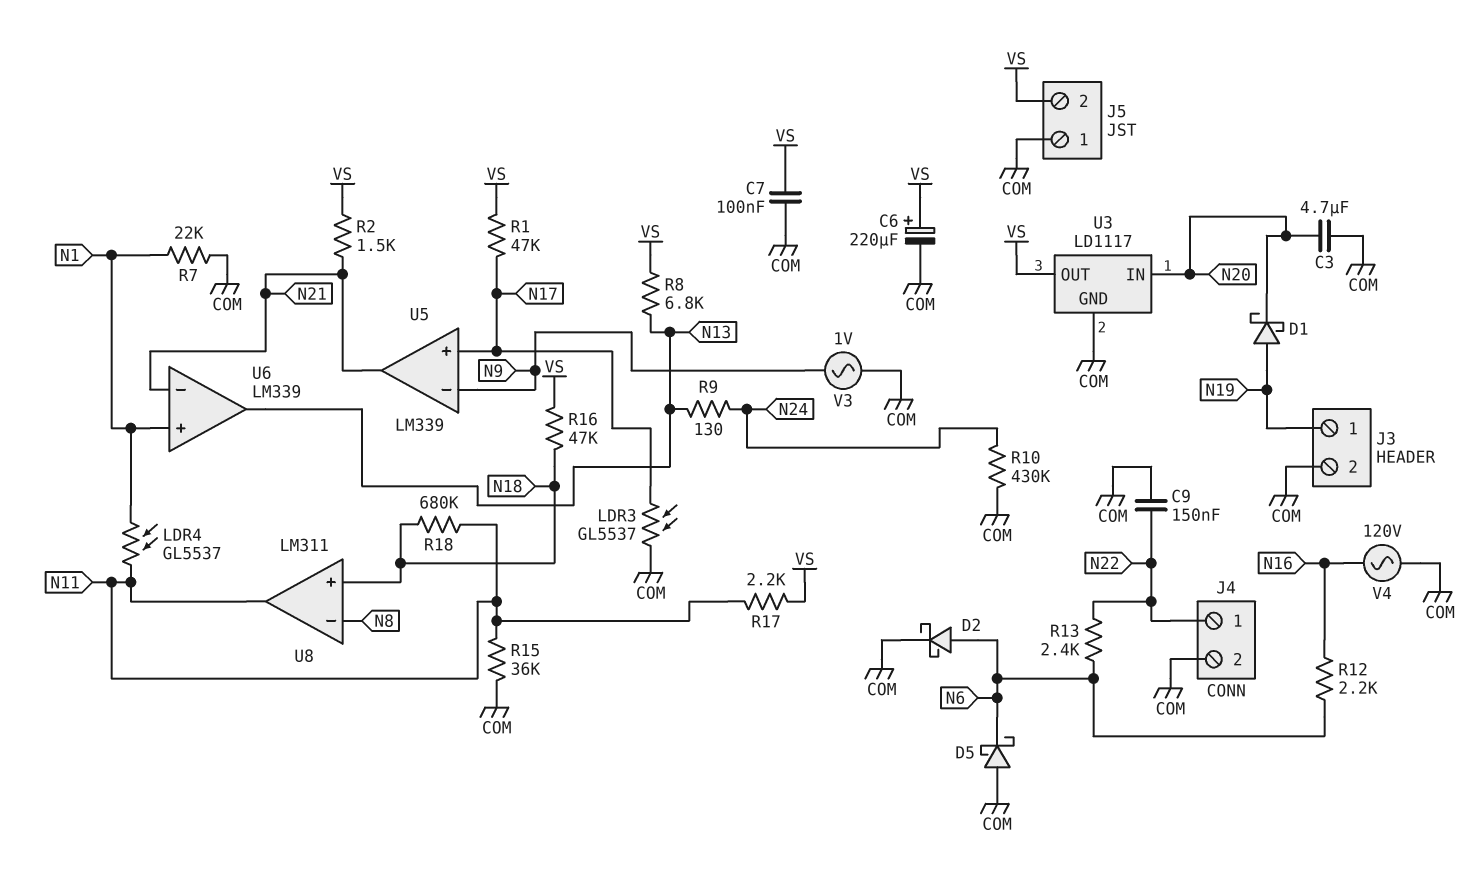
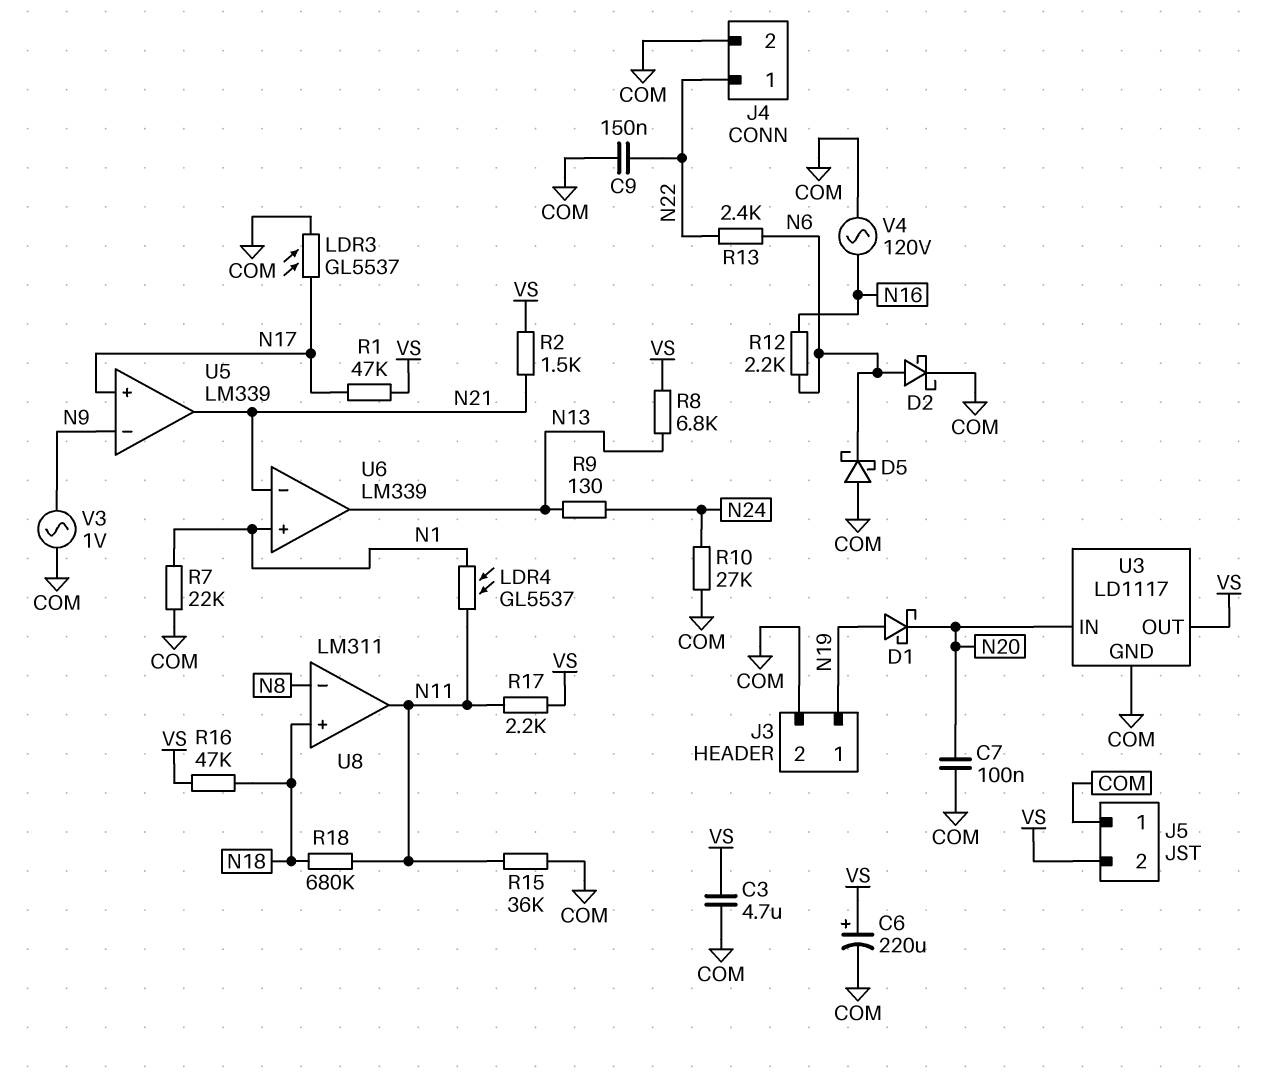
C3: 4.7uF (COM, N20) -> 4.7uF (COM, VS)
C7: 100nF (COM, VS) -> 100nF (COM, N20)
R10: 430k (COM, N24) -> 27k (COM, N24)

